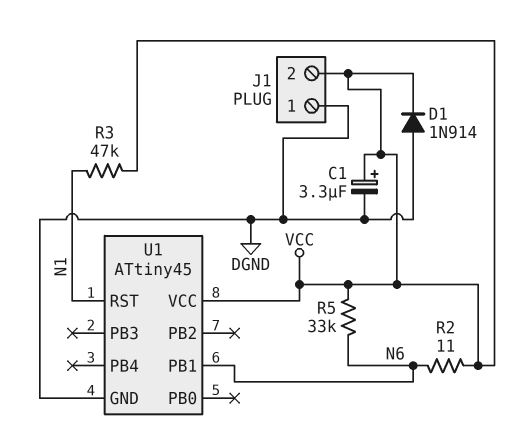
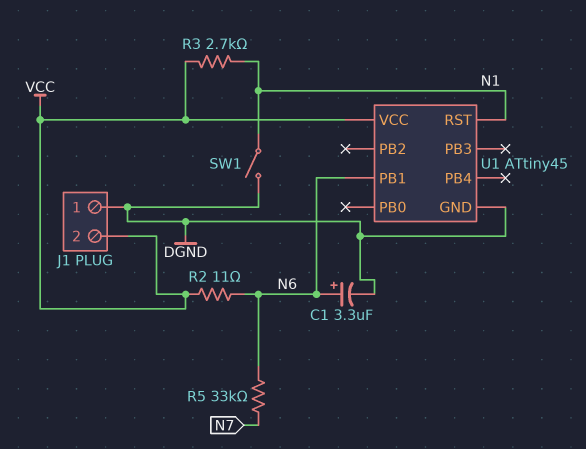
C1: 3.3uF (plus VCC, minus DGND) -> 3.3uF (plus N6, minus DGND)
D1: diode 1N914 (A DGND, K VCC) -> none
R3: 47k (N1, VCC) -> 2.7k (N1, VCC)
R5: 33k (N6, VCC) -> 33k (N6, N7)
SW1: none -> switch (DGND, N1)

